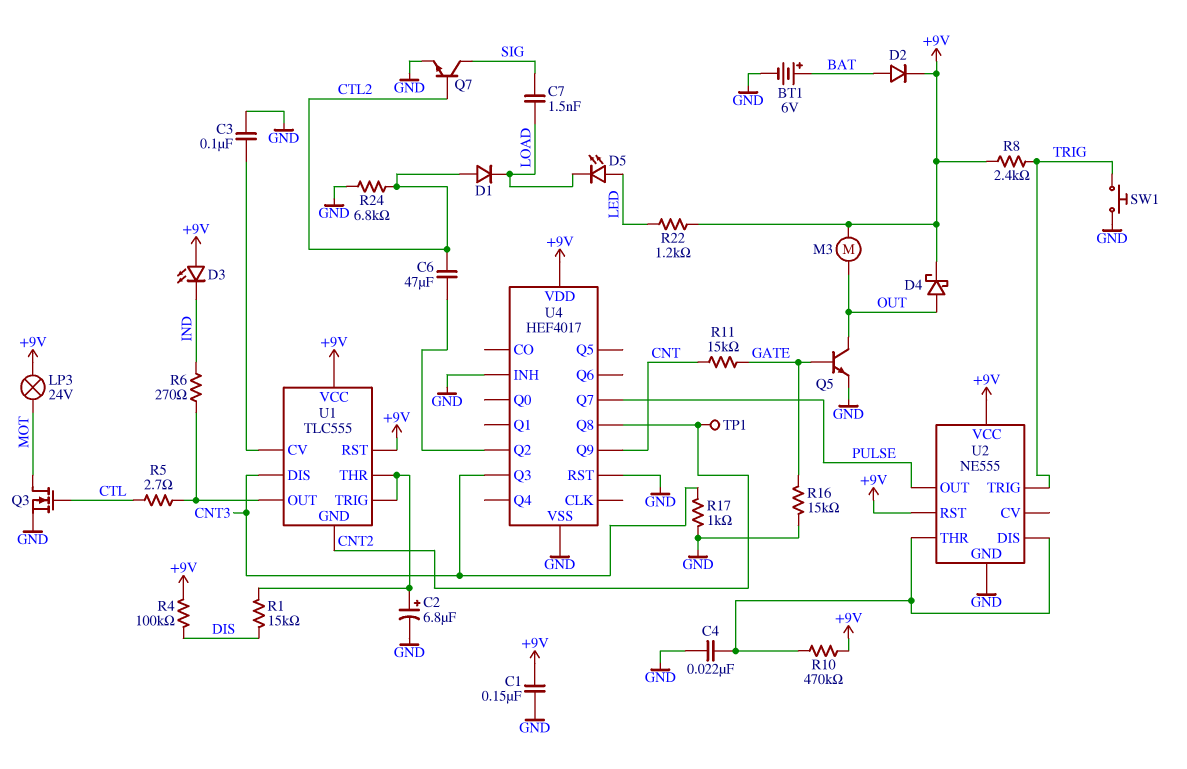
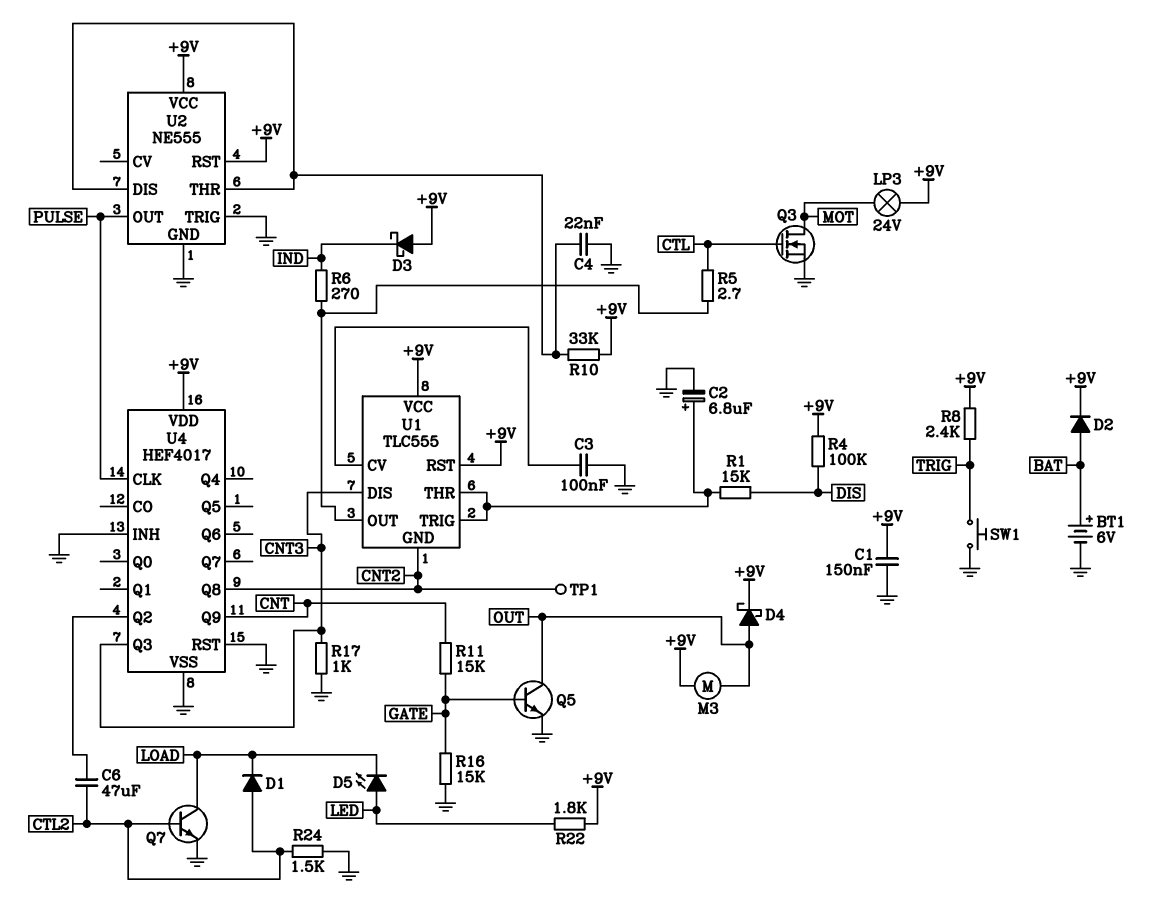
C7: 1.5nF (LOAD, SIG) -> none
D3: LED (A +9V, K IND) -> schottky (A +9V, K IND)
Q7: NPN (B CTL2, C SIG, E GND) -> NPN (B CTL2, C LOAD, E GND)
R10: 470k (+9V, U2/DIS) -> 33k (+9V, U2/DIS)
R22: 1.2k (+9V, LED) -> 1.8k (+9V, LED)
R24: 6.8k (CTL2, GND) -> 1.5k (CTL2, GND)
U2 pin TRIG: TRIG -> GND
U4 pin CLK: none -> PULSE
U4 pin Q7: PULSE -> none

